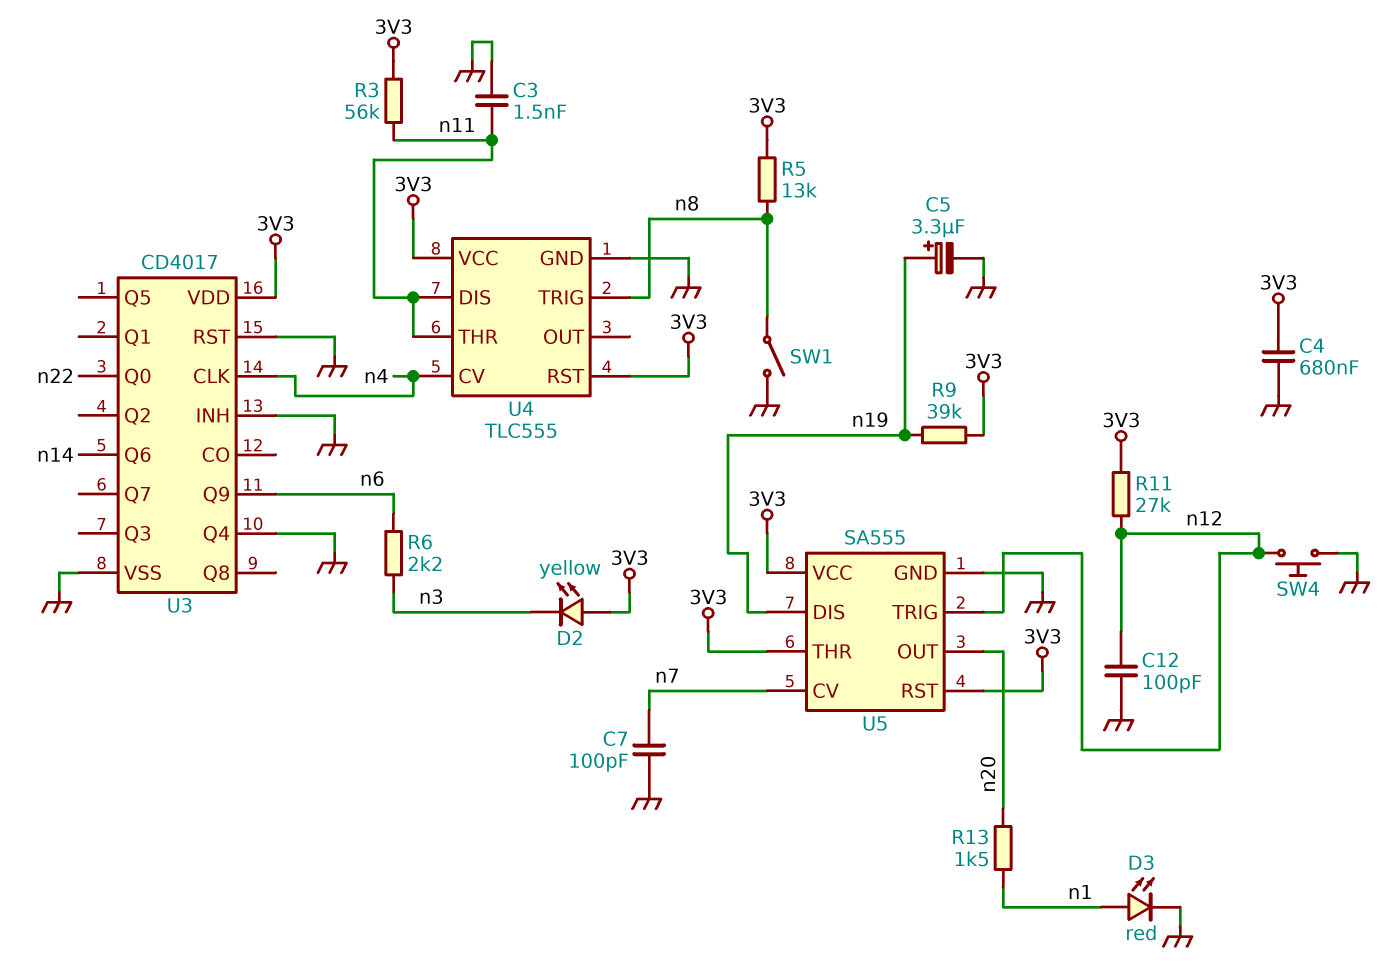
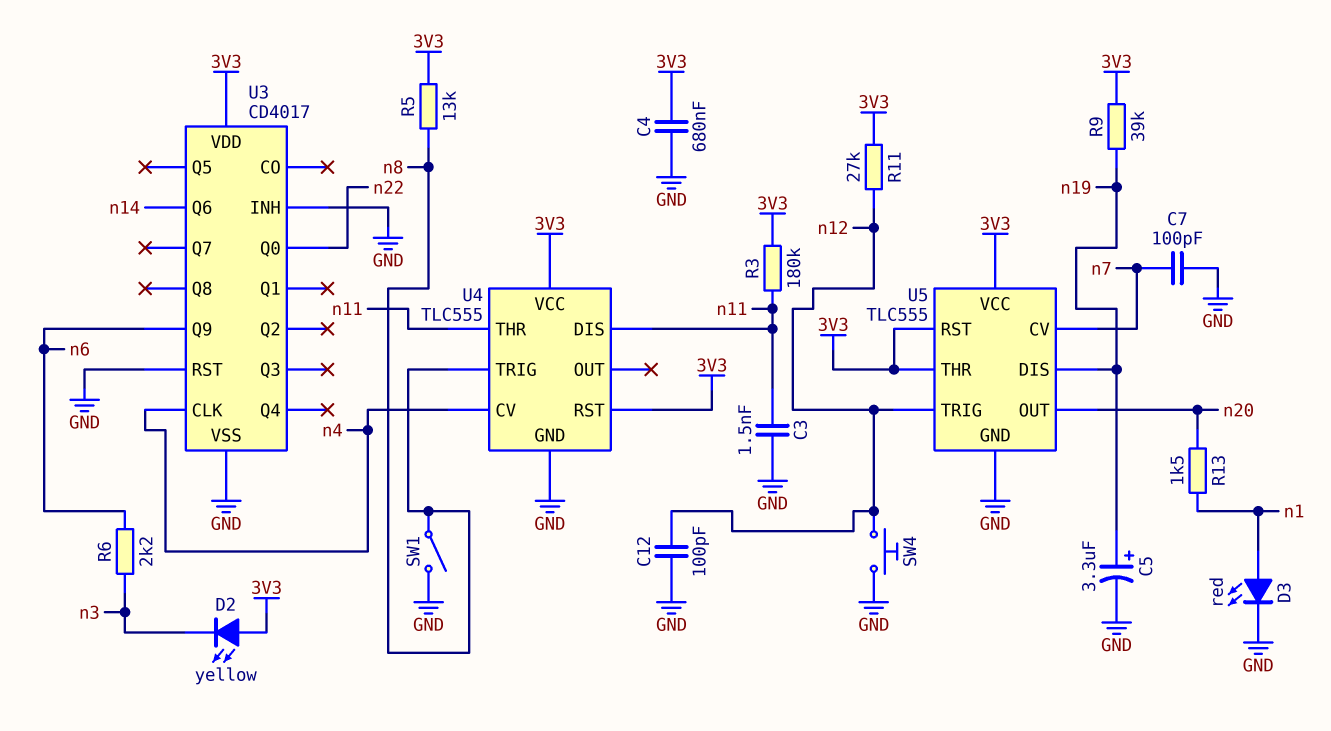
R3: 56k (3V3, n11) -> 180k (3V3, n11)
U3 pin Q4: GND -> none
U5: SA555 -> TLC555

